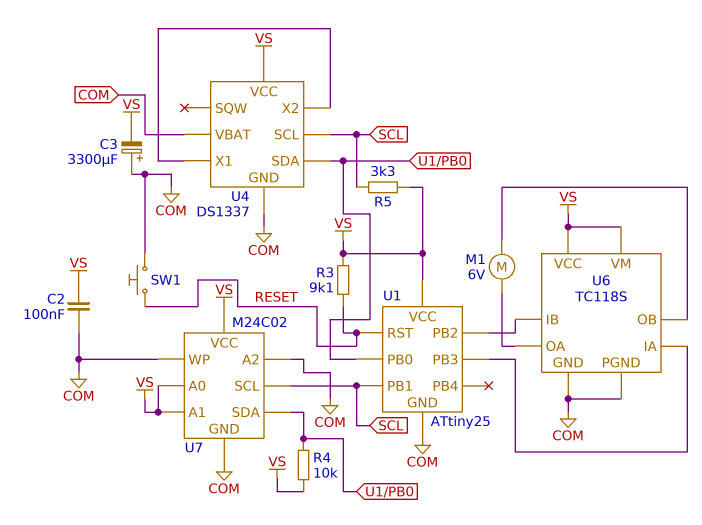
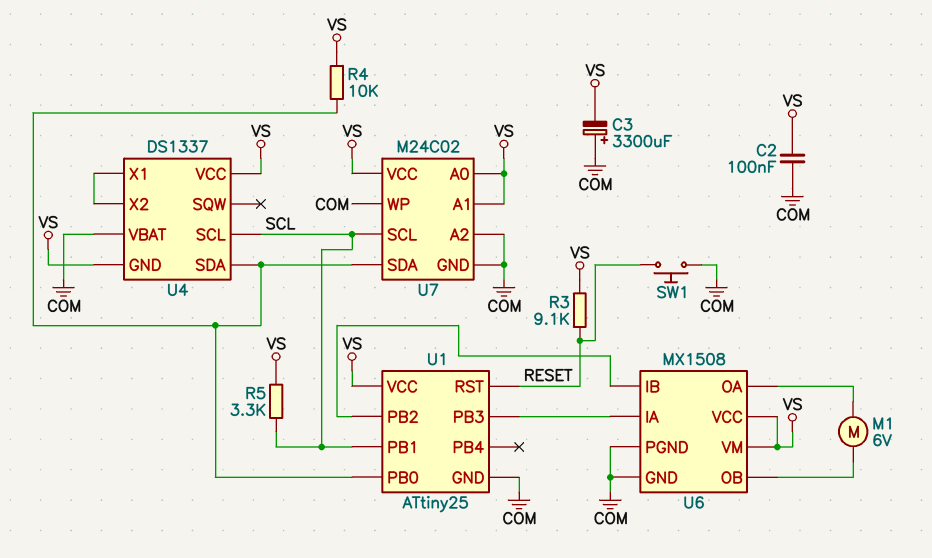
U4 pin GND: COM -> VS
U6: TC118S -> MX1508

